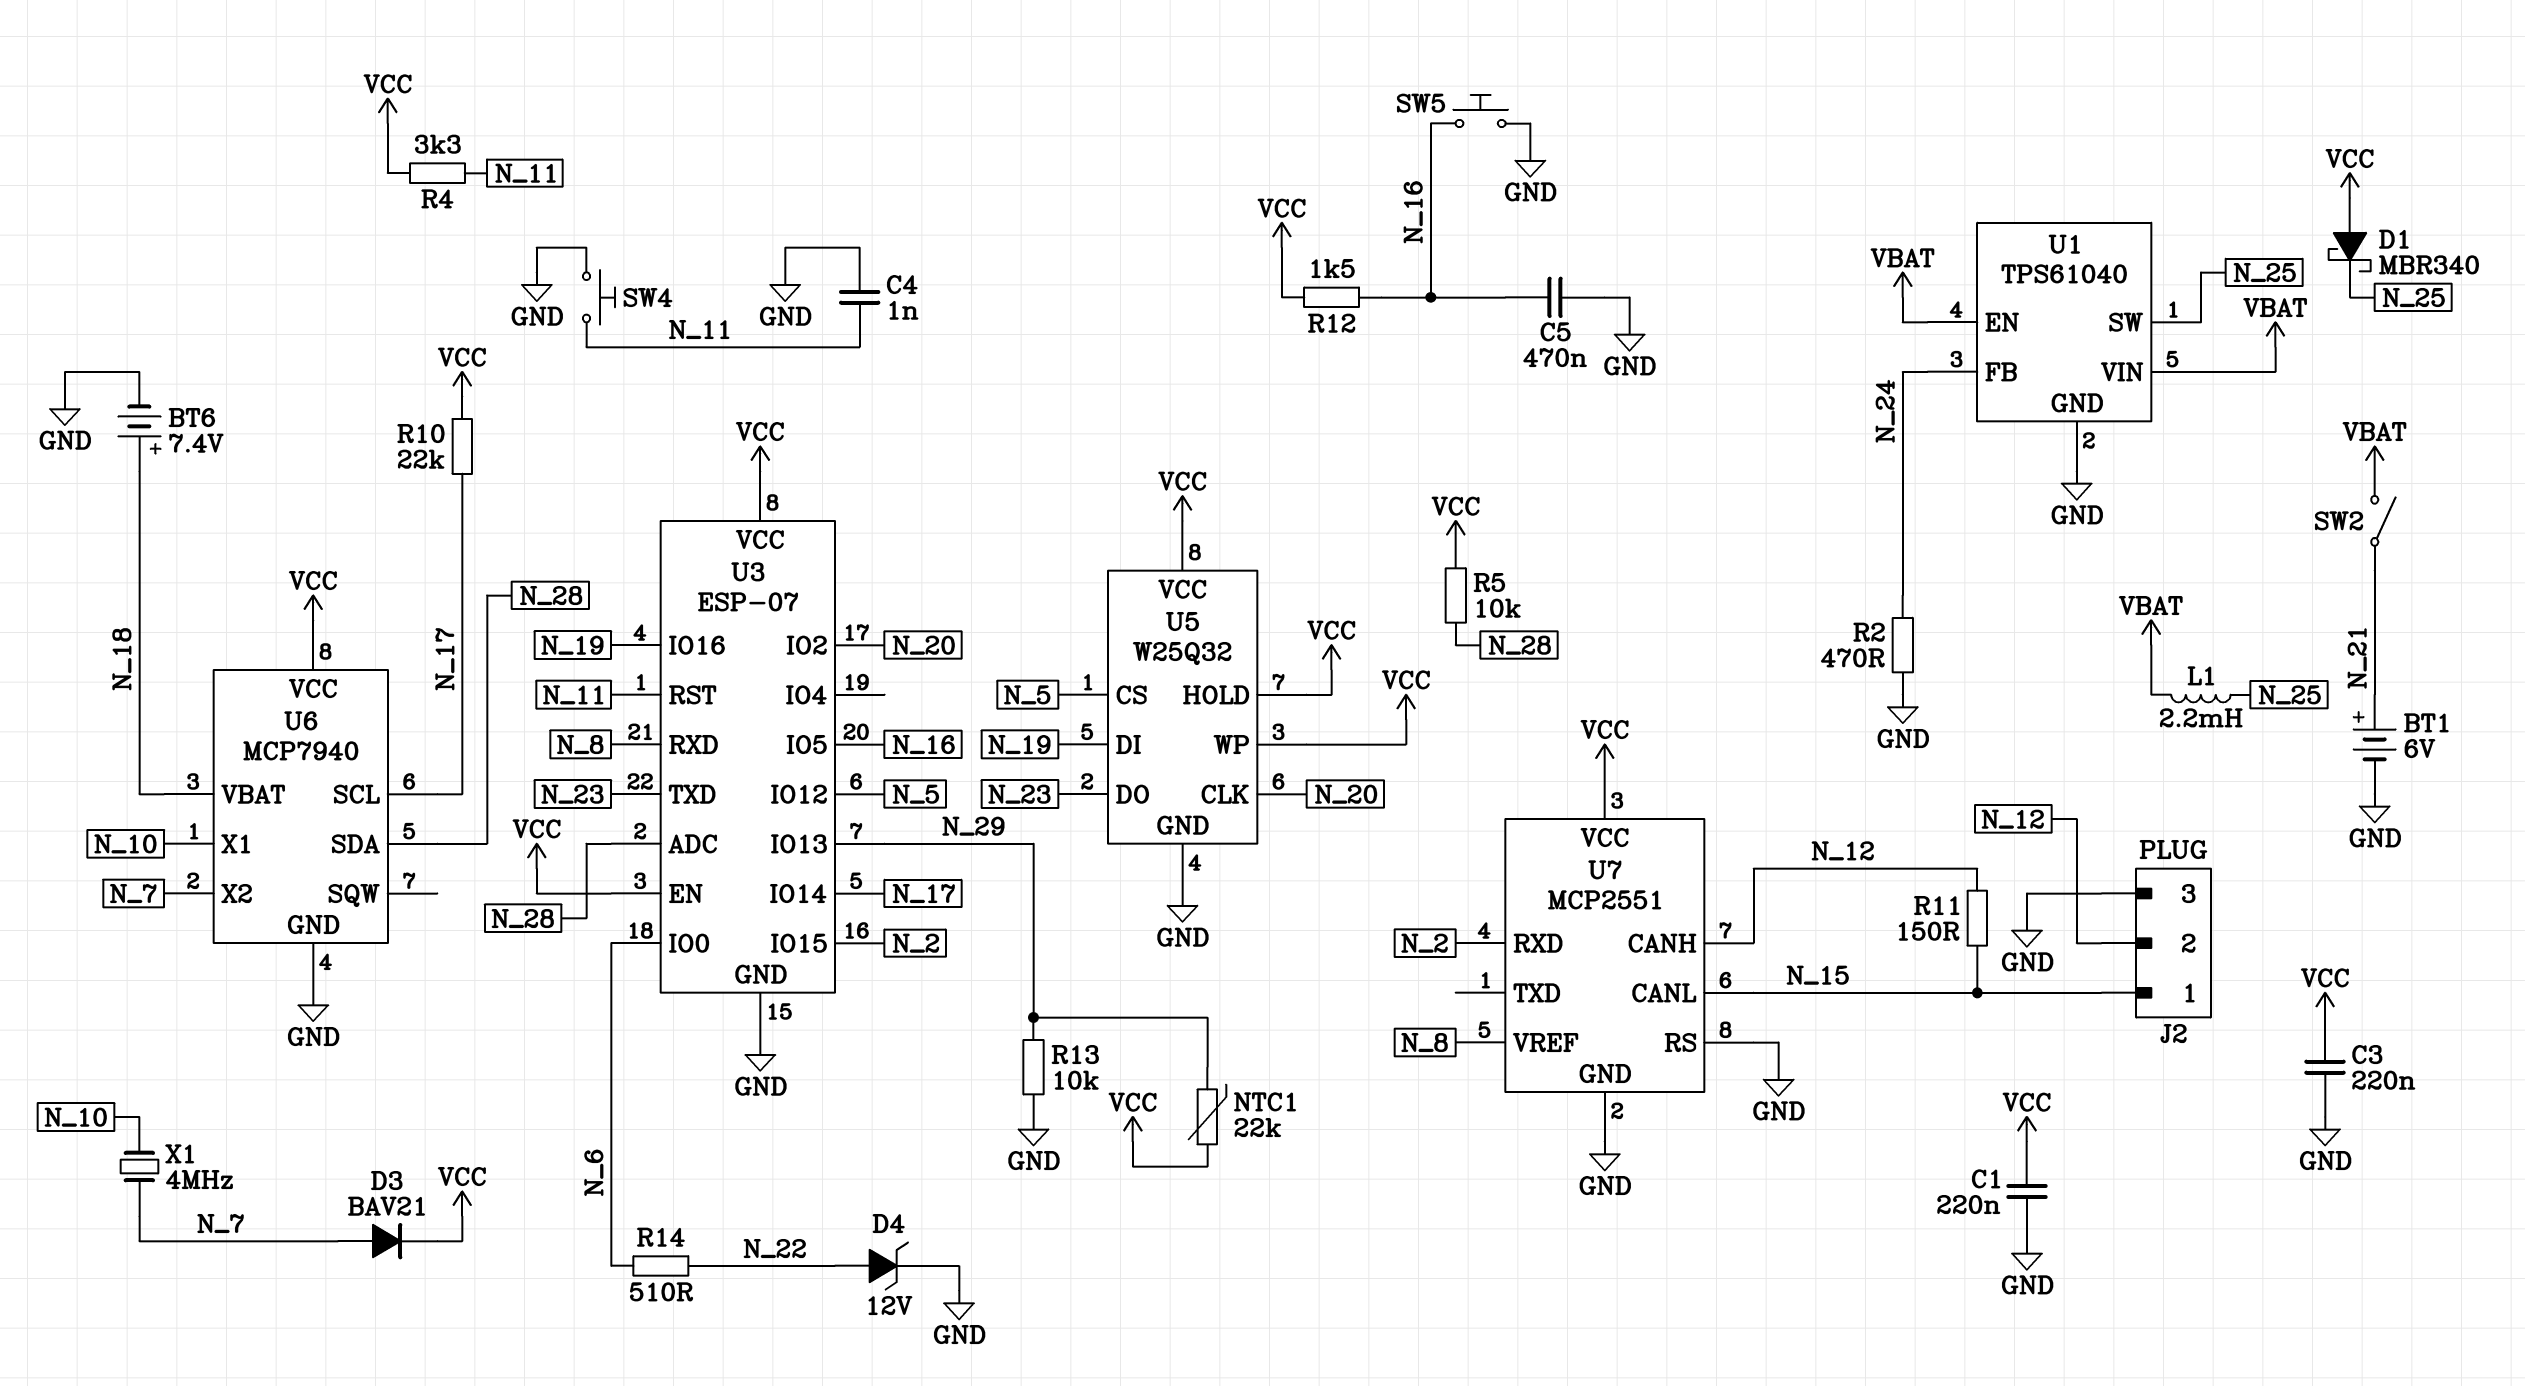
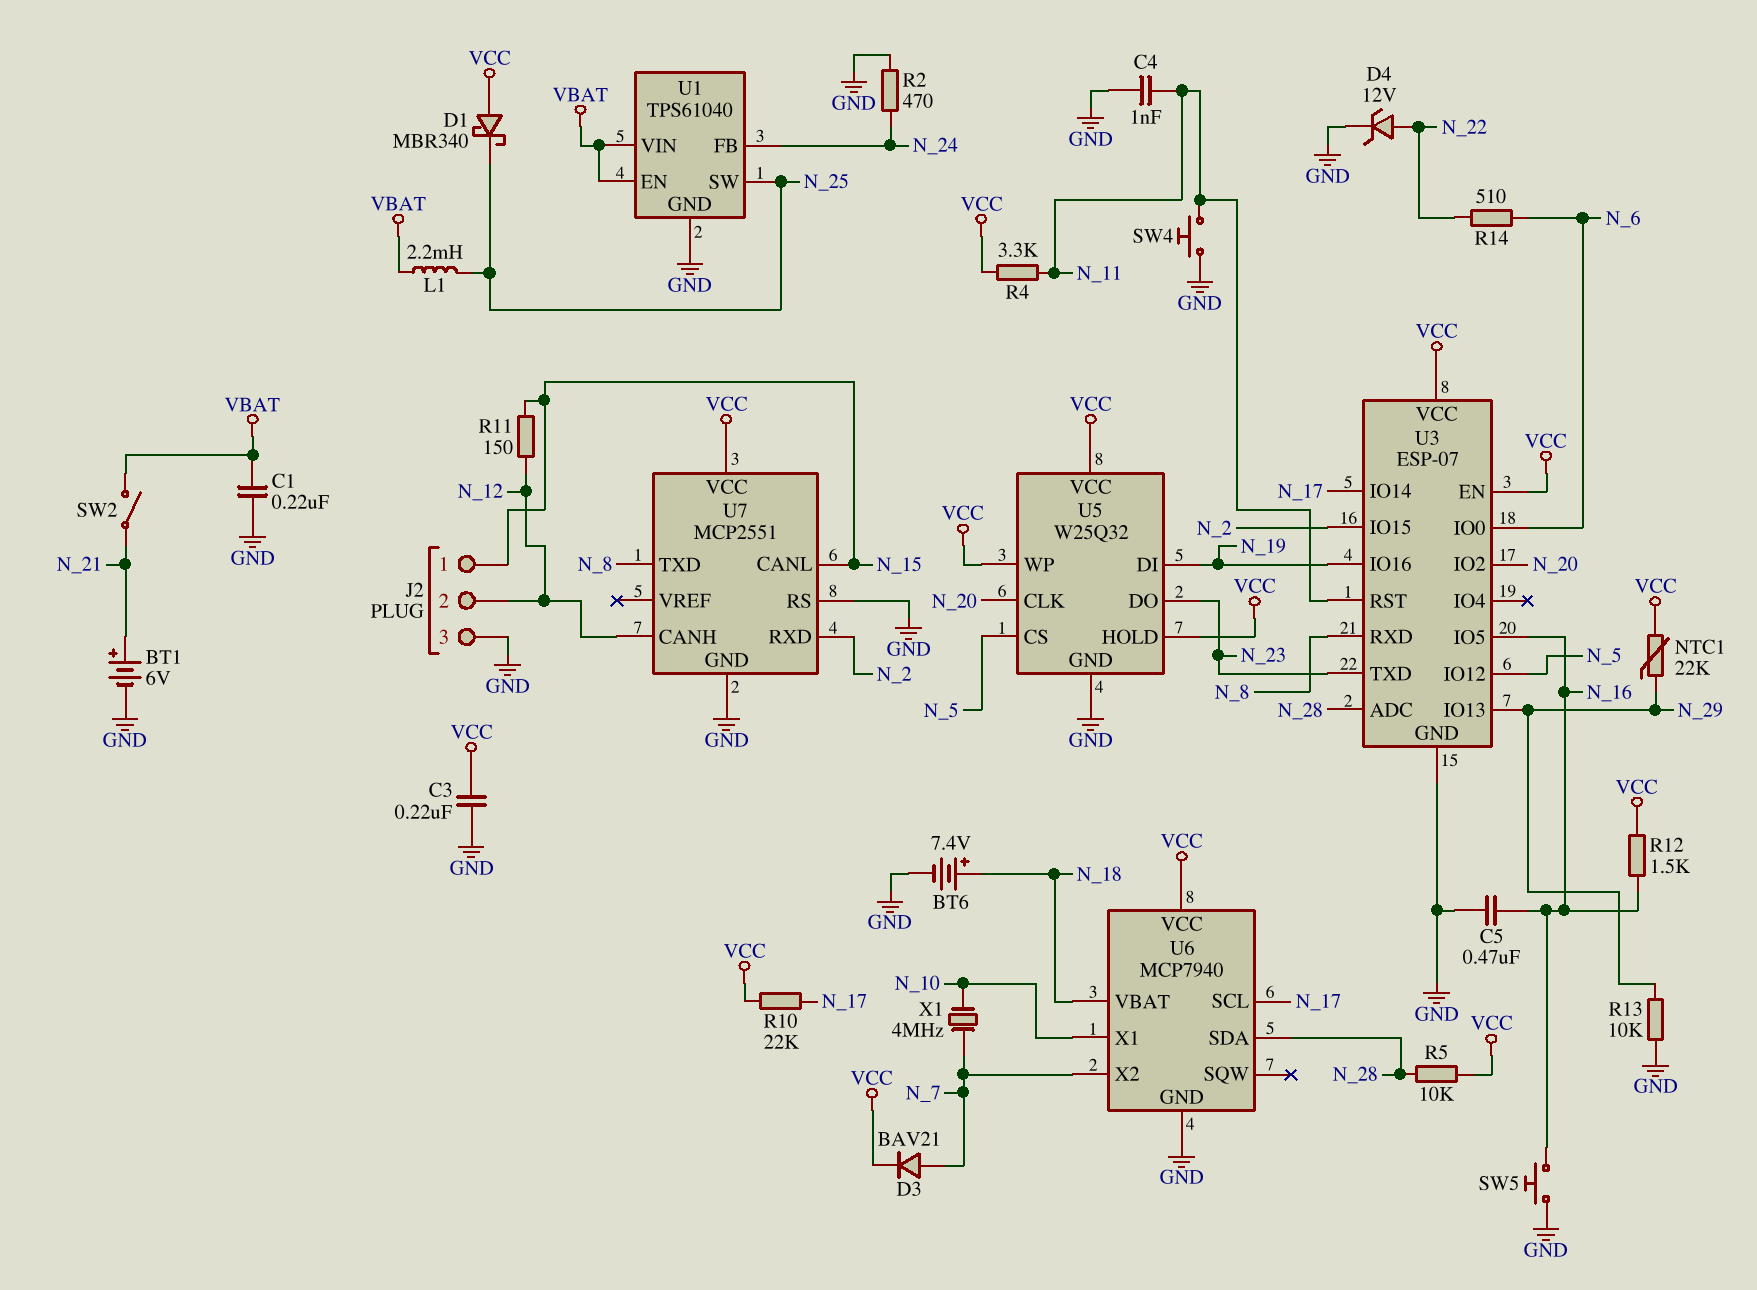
C1: 220nF (GND, VCC) -> 220nF (GND, VBAT)
U7 pin TXD: none -> N_8
U7 pin VREF: N_8 -> none

